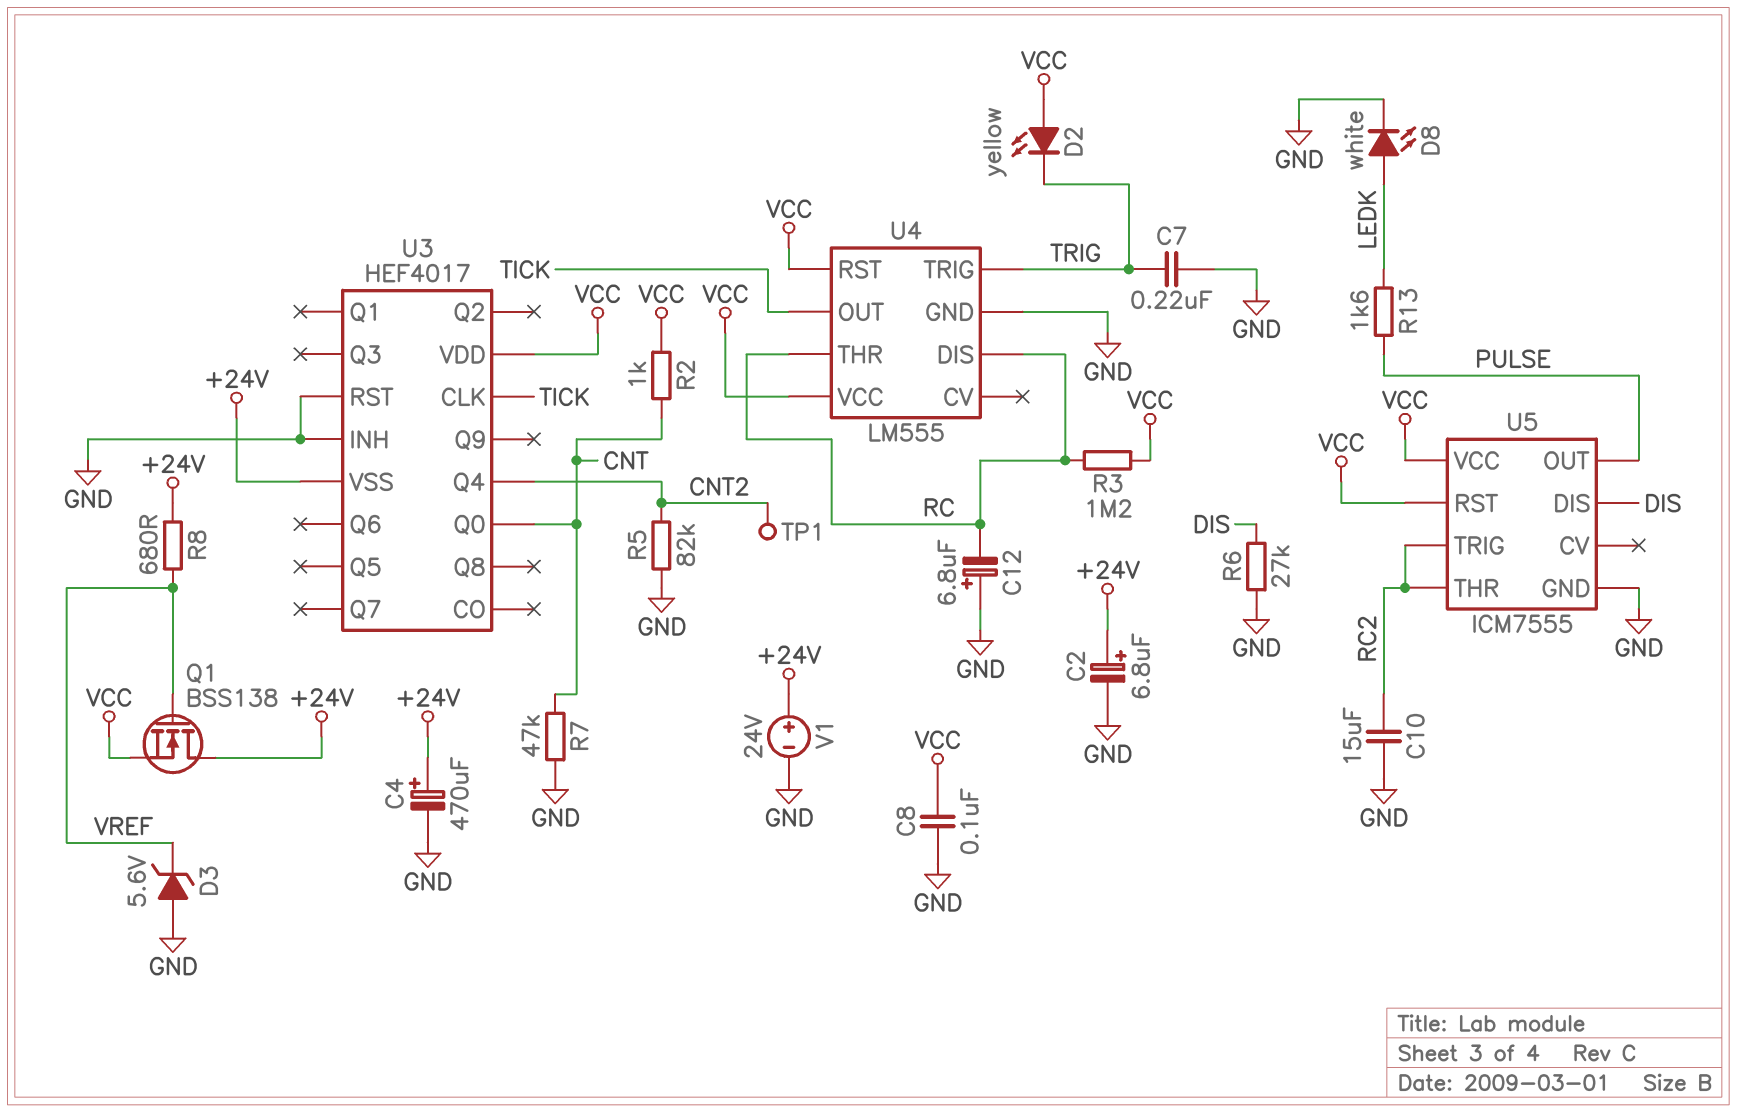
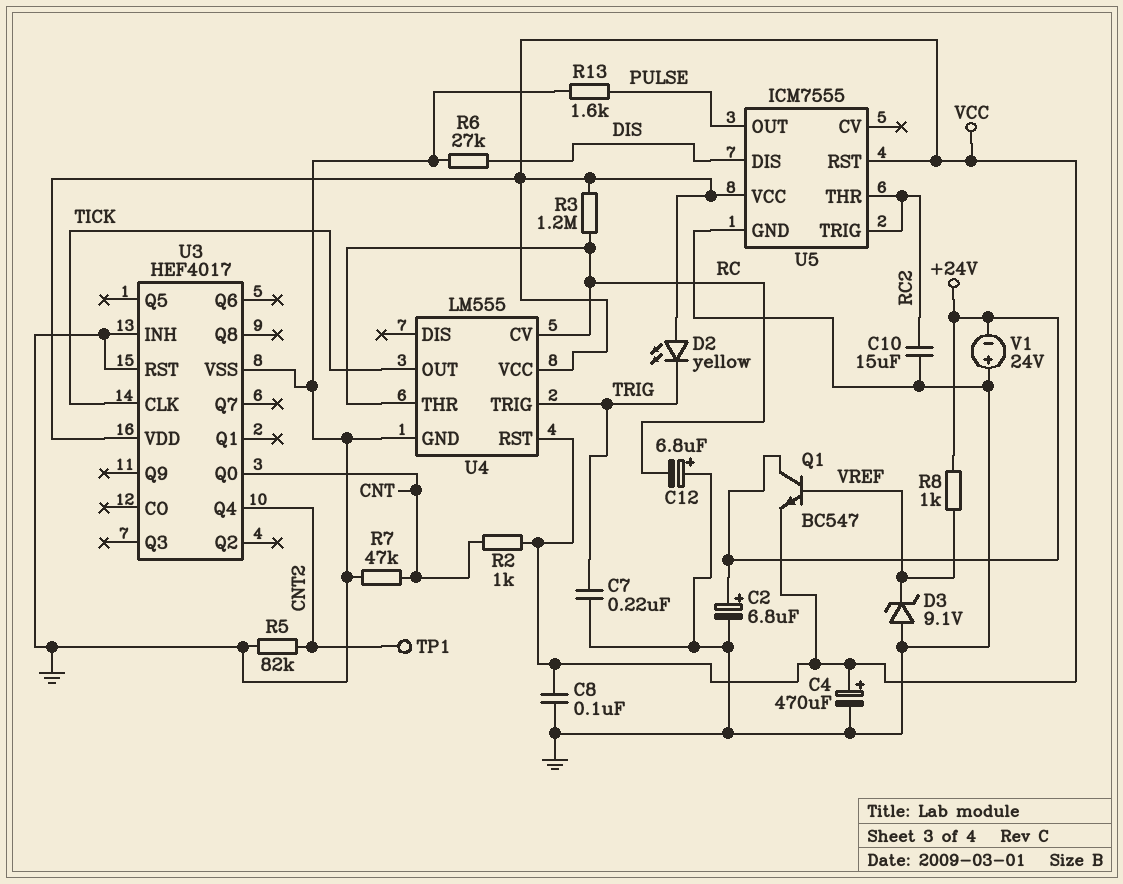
C4: 470uF (plus +24V, minus GND) -> 470uF (plus VCC, minus GND)
D3: zener 5.6V (A GND, K VREF) -> zener 9.1V (A GND, K VREF)
D8: LED white (A LEDK, K GND) -> none
Q1: NMOS BSS138 (G VREF, D +24V, S VCC) -> NPN BC547 (B VREF, C +24V, E VCC)
R8: 680 (+24V, VREF) -> 1k (+24V, VREF)
R13: 1.6k (LEDK, PULSE) -> 1.6k (GND, PULSE)
U3 pin VSS: +24V -> GND
U4 pin CV: none -> RC
U4 pin DIS: RC -> none
V1: 24V (plus +24V, minus GND) -> 24V (plus GND, minus +24V)

